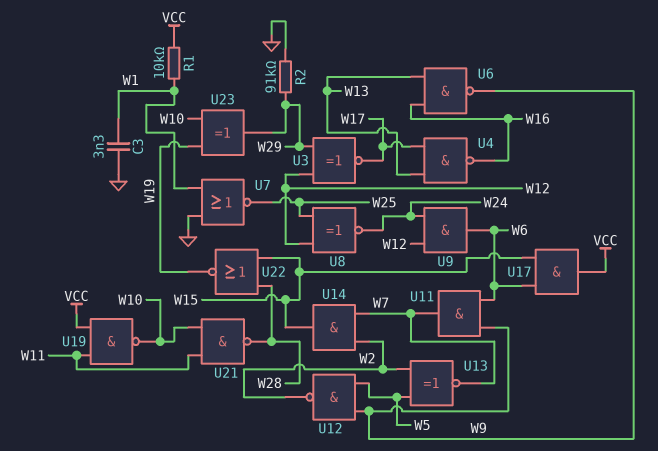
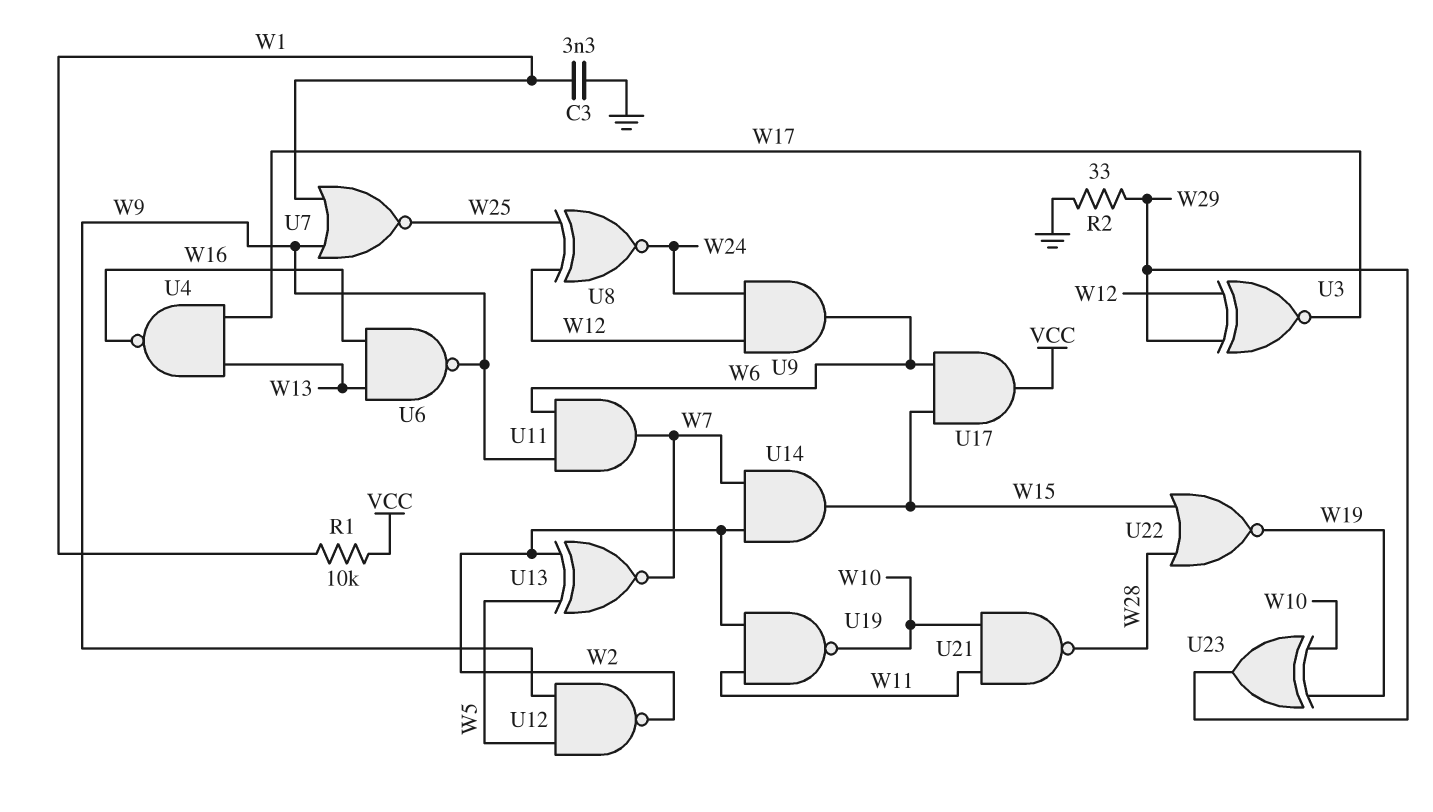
R2: 91k (GND, W29) -> 33 (GND, W29)
U7: NOR (in GND, in W1, out W25) -> NOR (in W1, in W9, out W25)
U19: NAND (in VCC, in W11, out W10) -> NAND (in W2, in W11, out W10)

